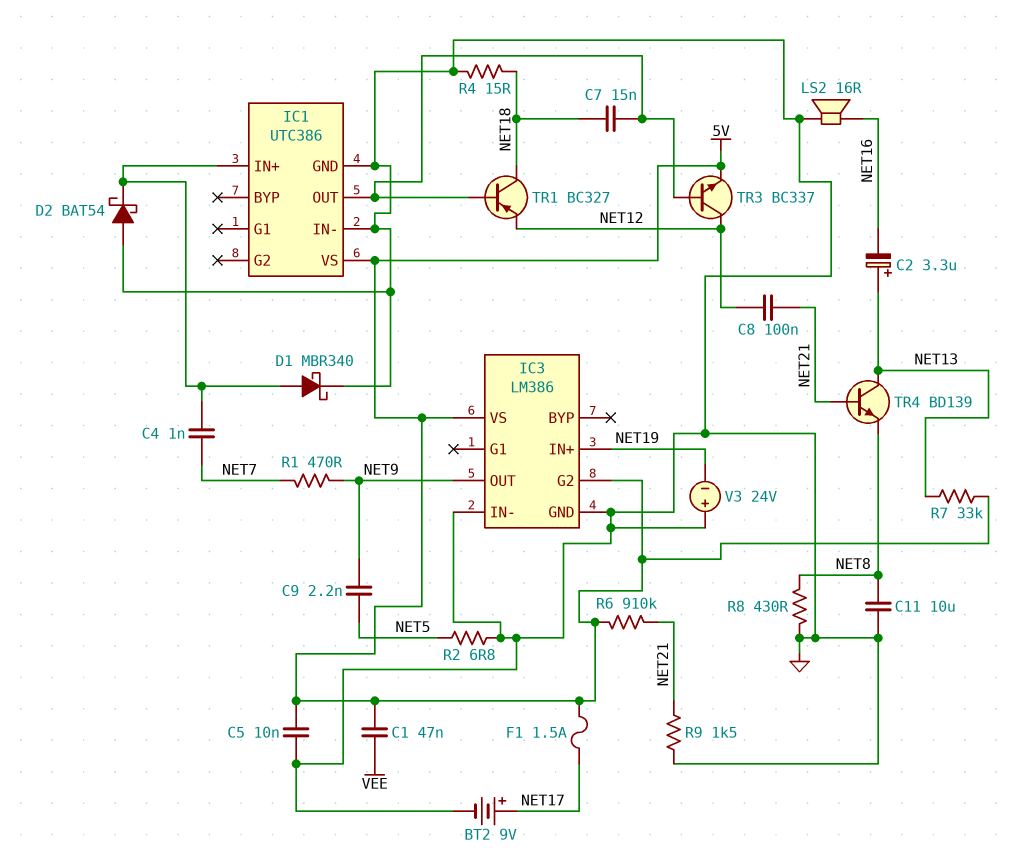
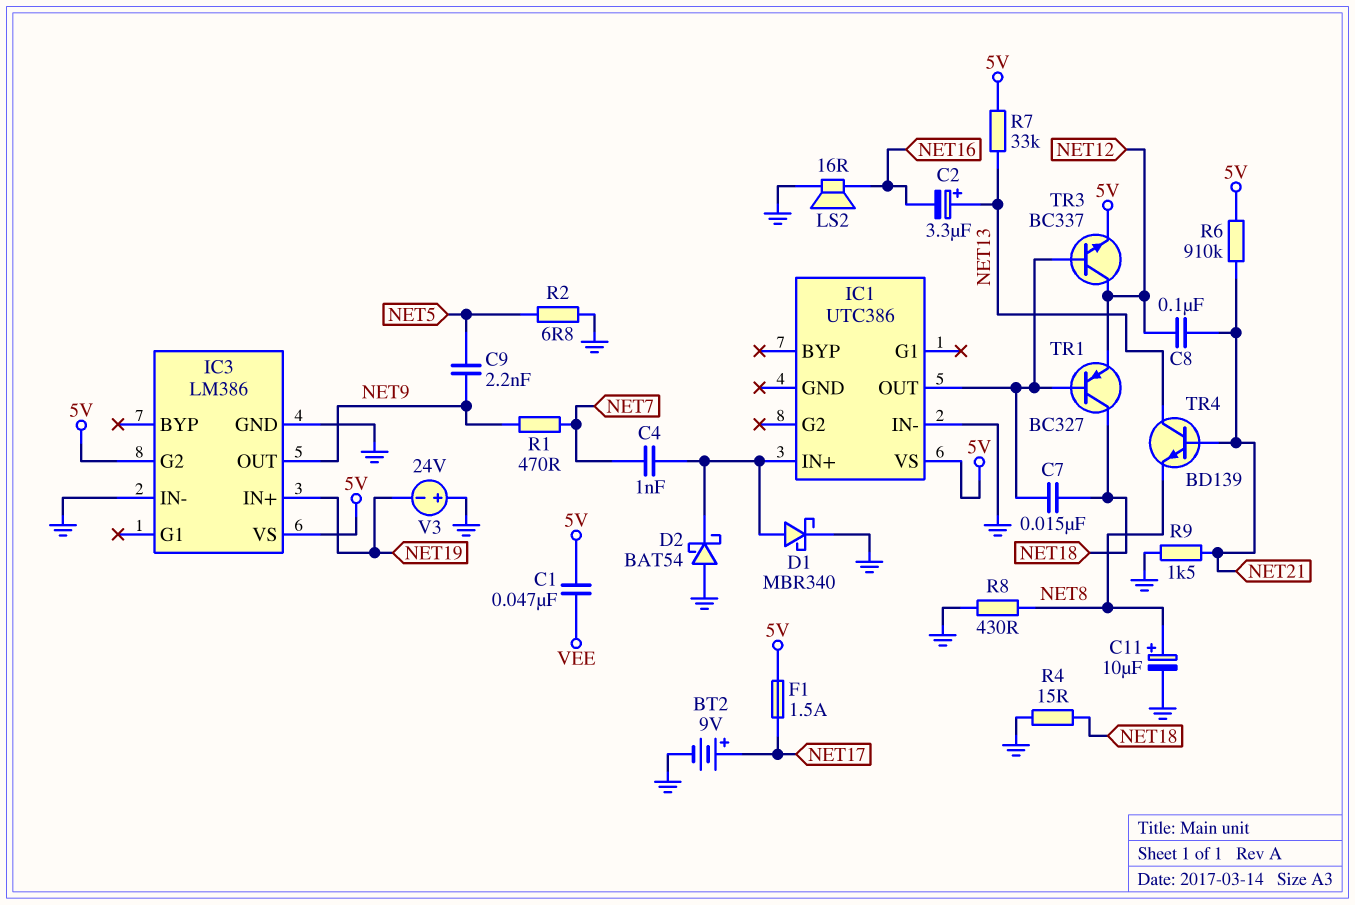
C5: 10nF (5V, GND) -> none
C11: 10uF (GND, NET8) -> 10uF (plus NET8, minus GND)
IC1 pin GND: GND -> none

